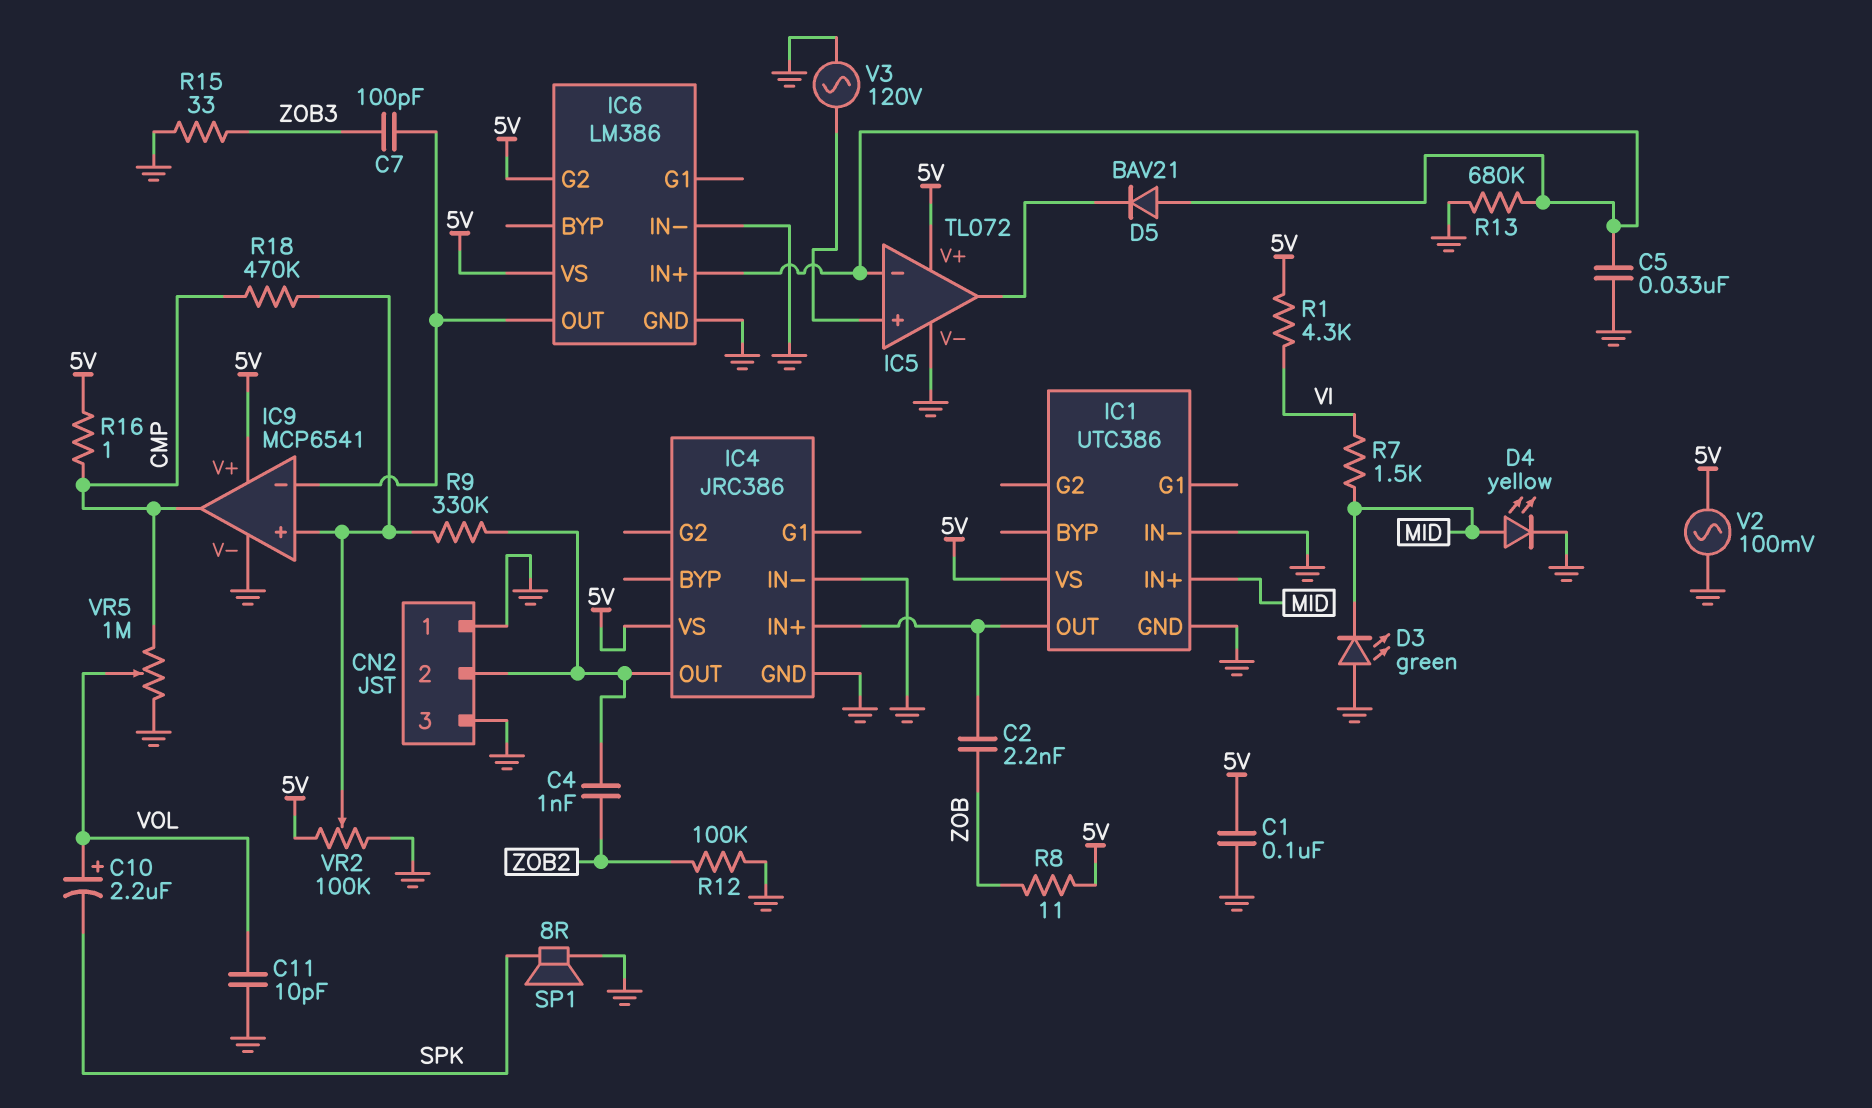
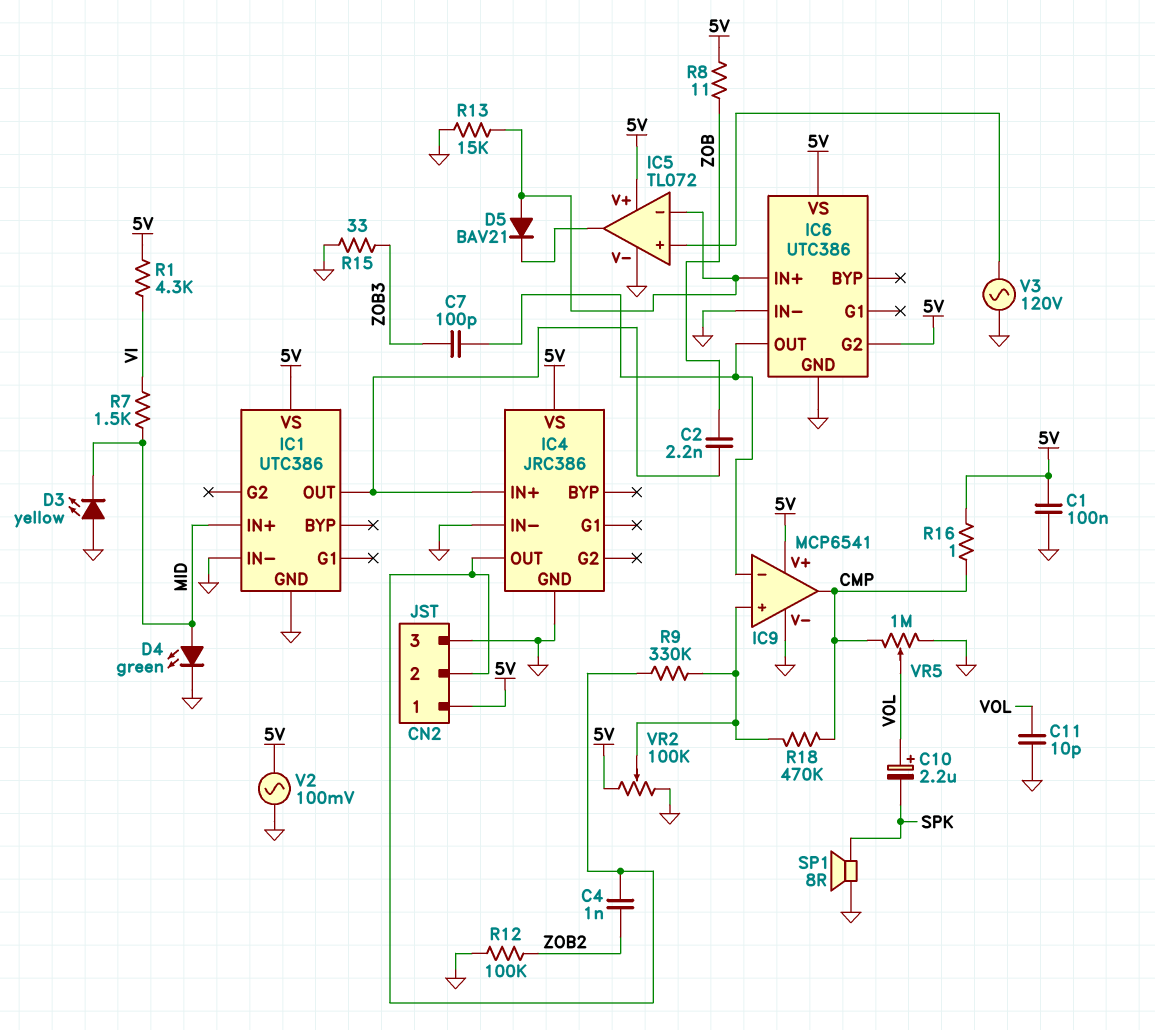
C5: 33nF (GND, IC5/in-) -> none
CN2 pin 1: GND -> 5V
D3: LED green (A GND, K MID) -> LED yellow (A GND, K MID)
D4: LED yellow (A MID, K GND) -> LED green (A MID, K GND)
IC6: LM386 -> UTC386
R13: 680k (GND, IC5/in-) -> 15k (GND, IC5/in-)

